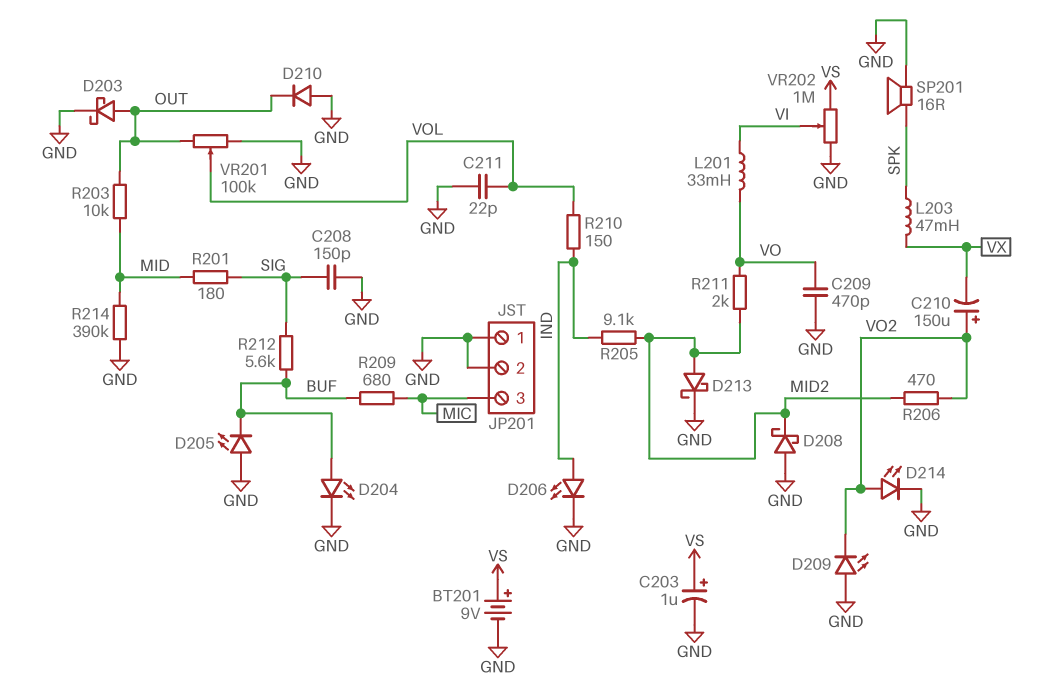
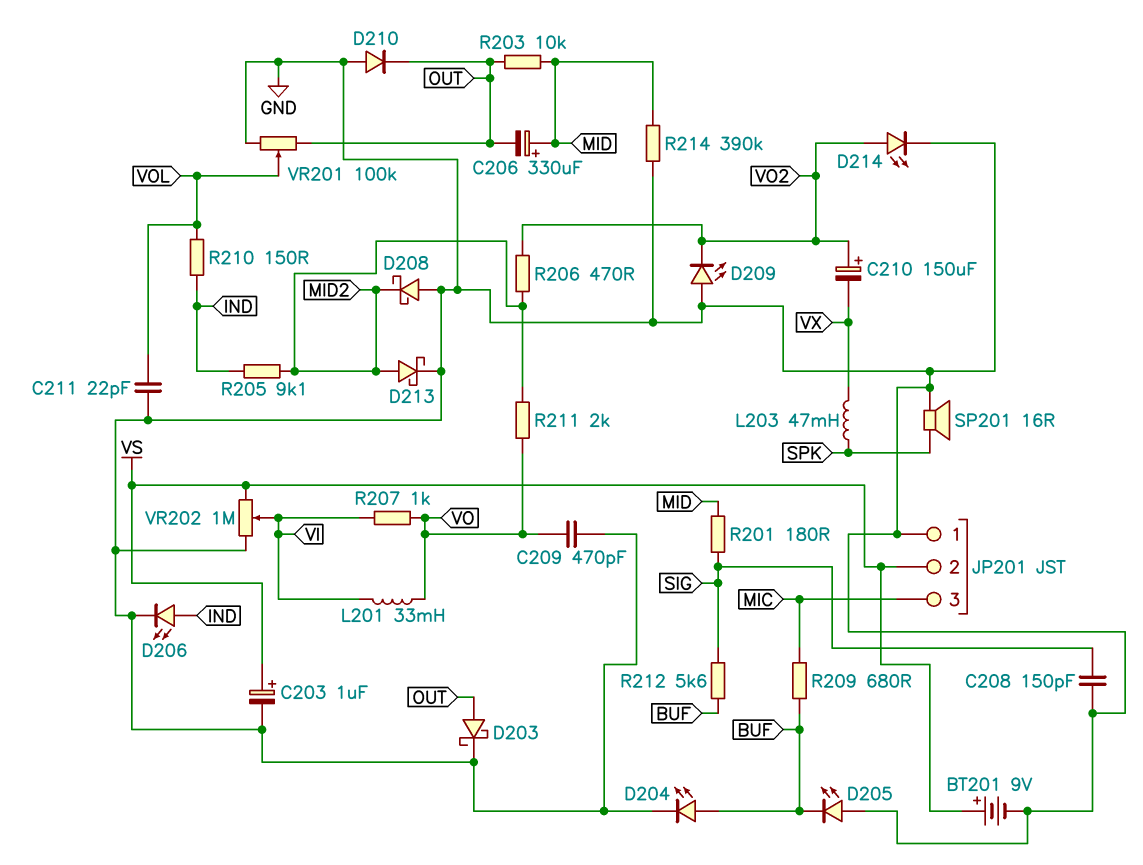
C206: none -> 330uF (plus MID, minus OUT)
JP201 pin 2: GND -> VS
R207: none -> 1k (VI, VO)

